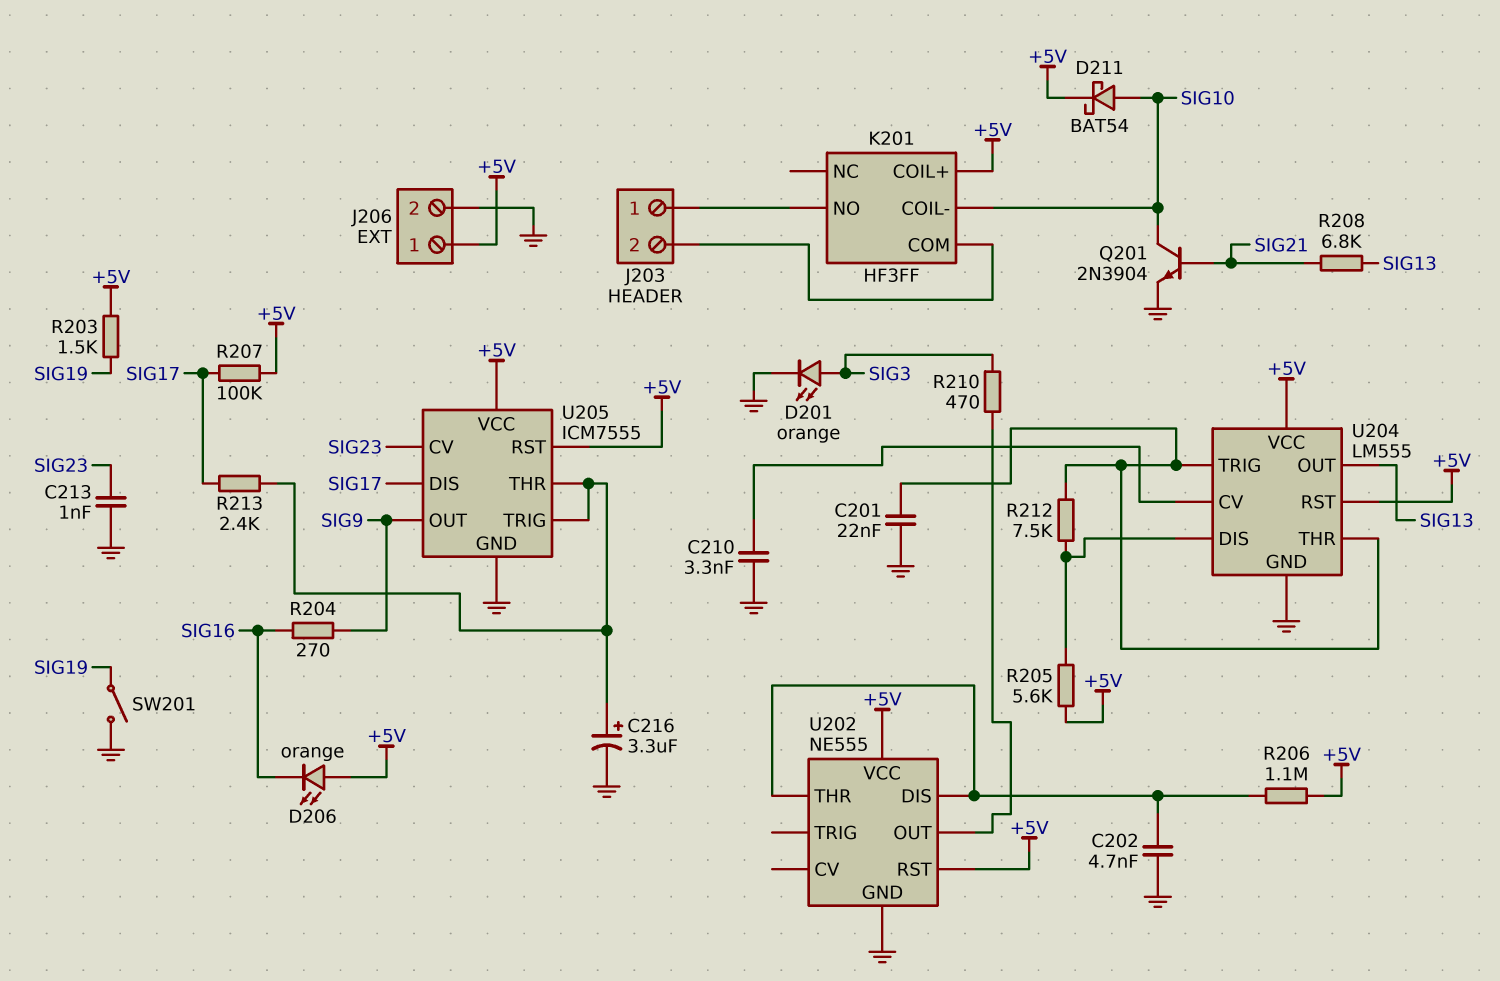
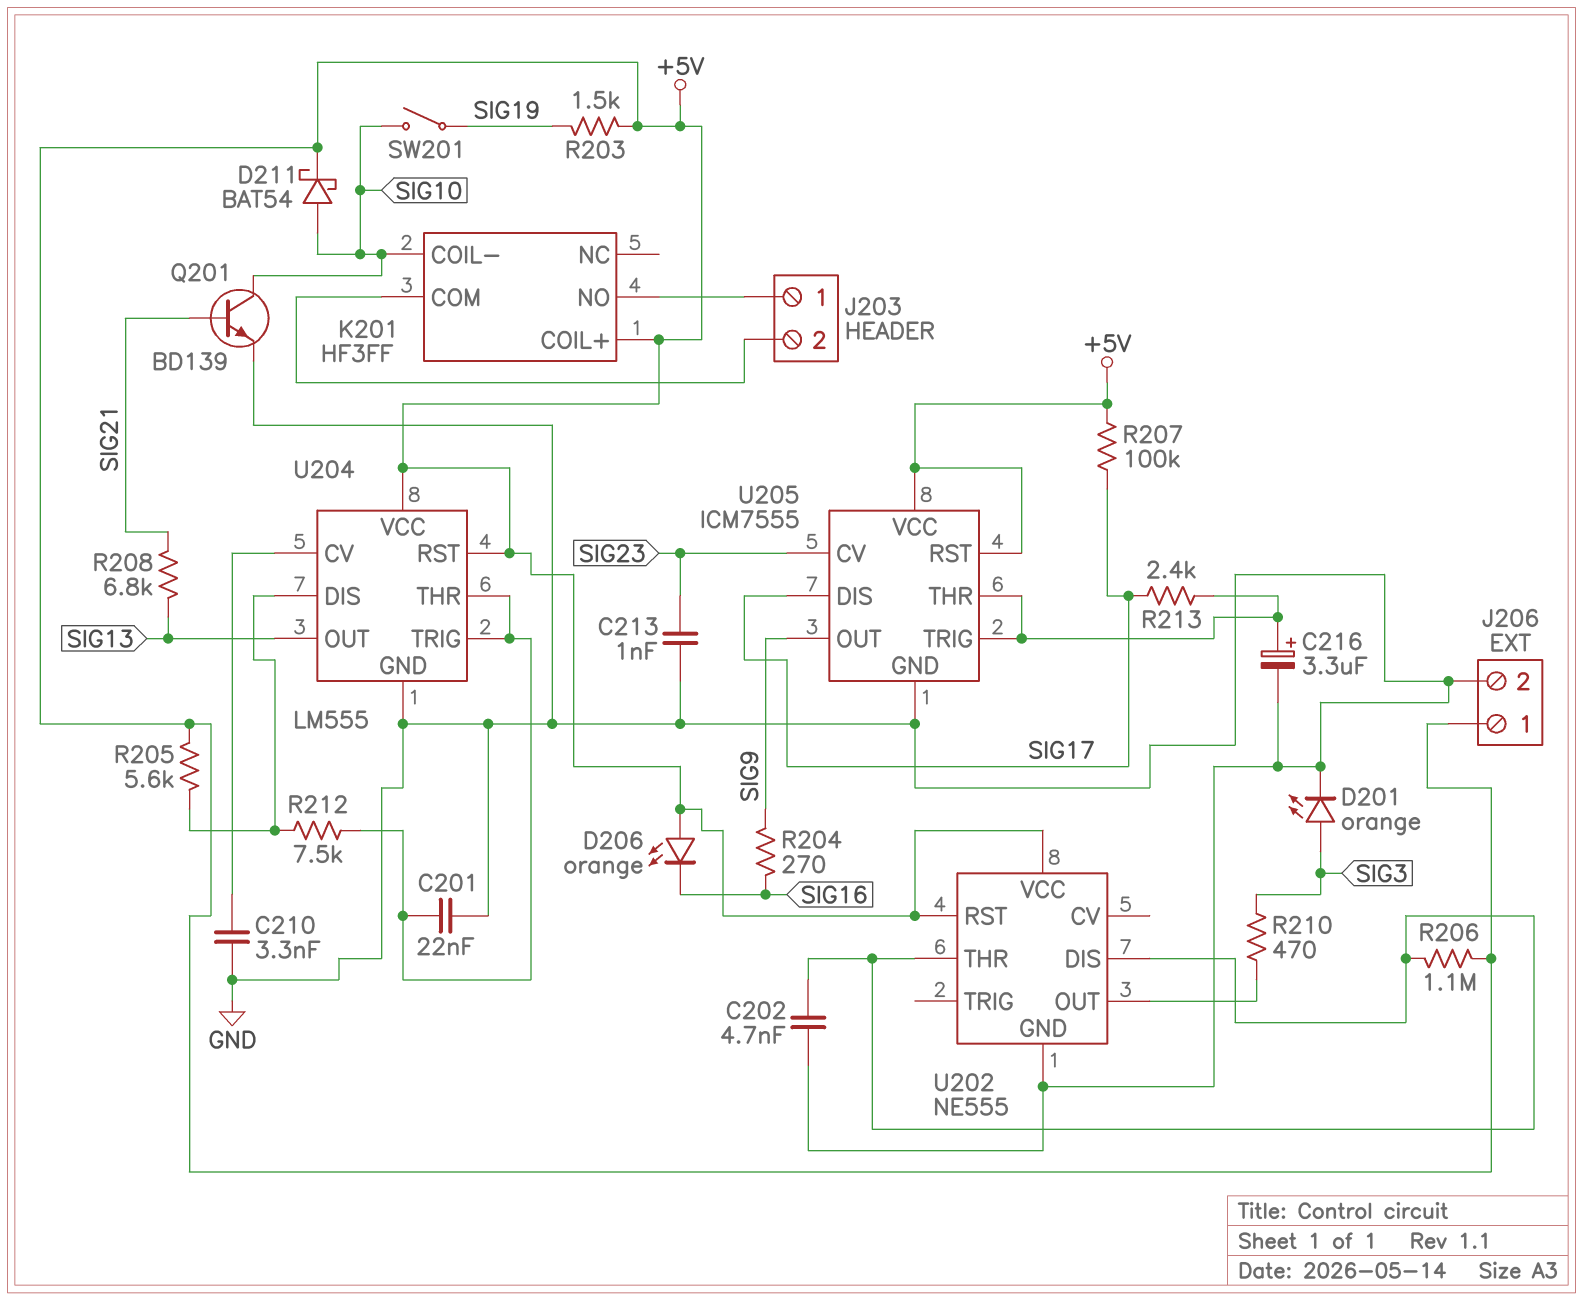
Q201: NPN 2N3904 (B SIG21, C SIG10, E GND) -> NPN BD139 (B SIG21, C SIG10, E GND)
SW201: switch (GND, SIG19) -> switch (SIG10, SIG19)

